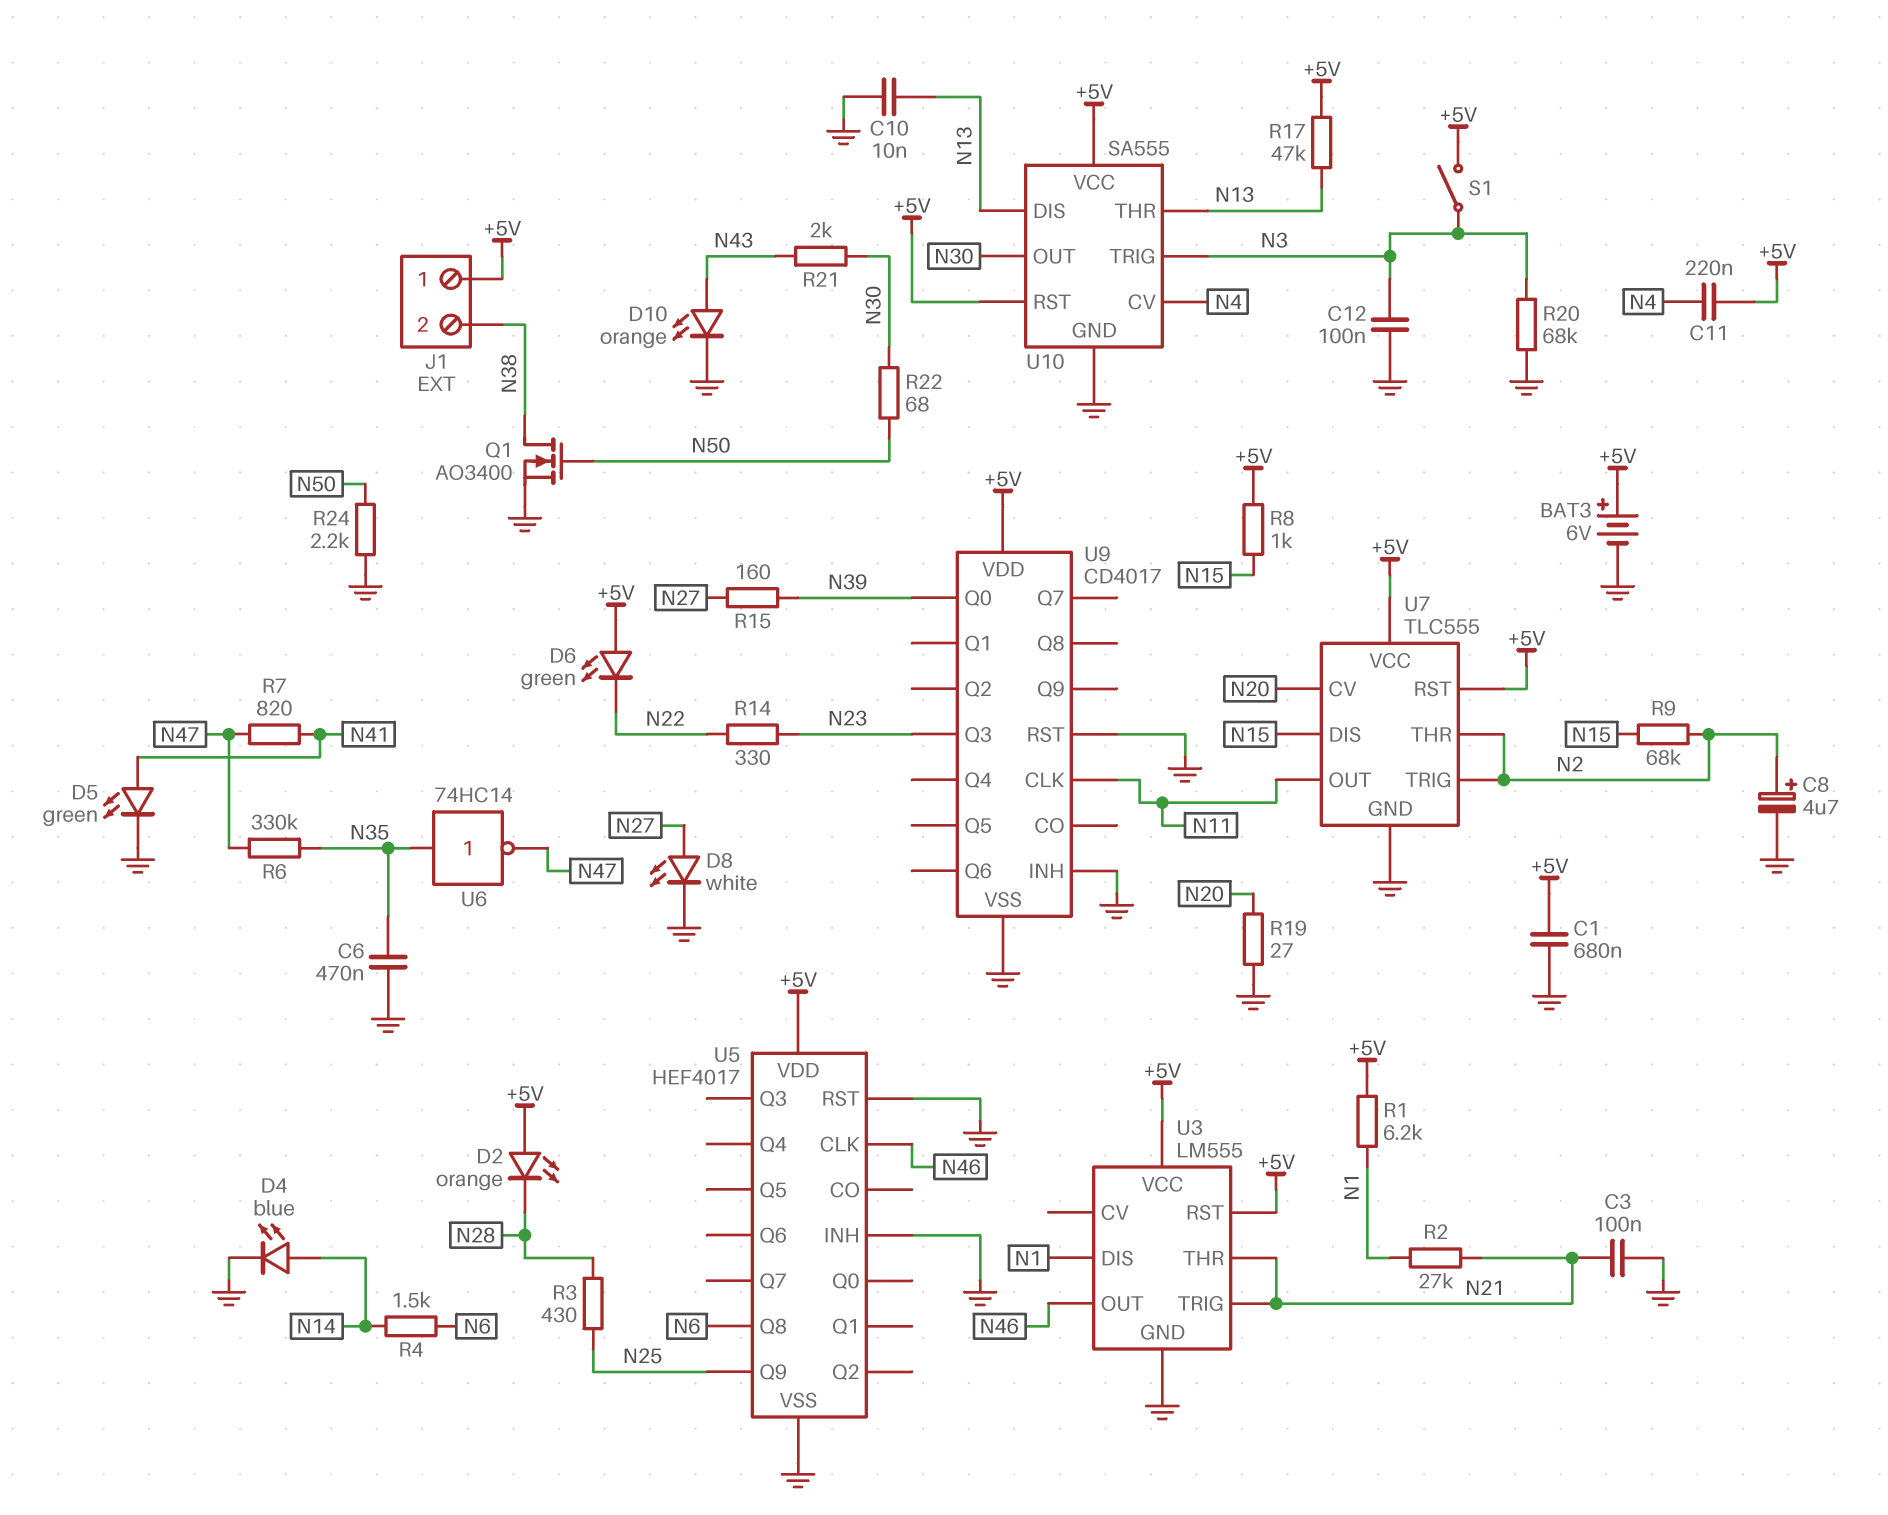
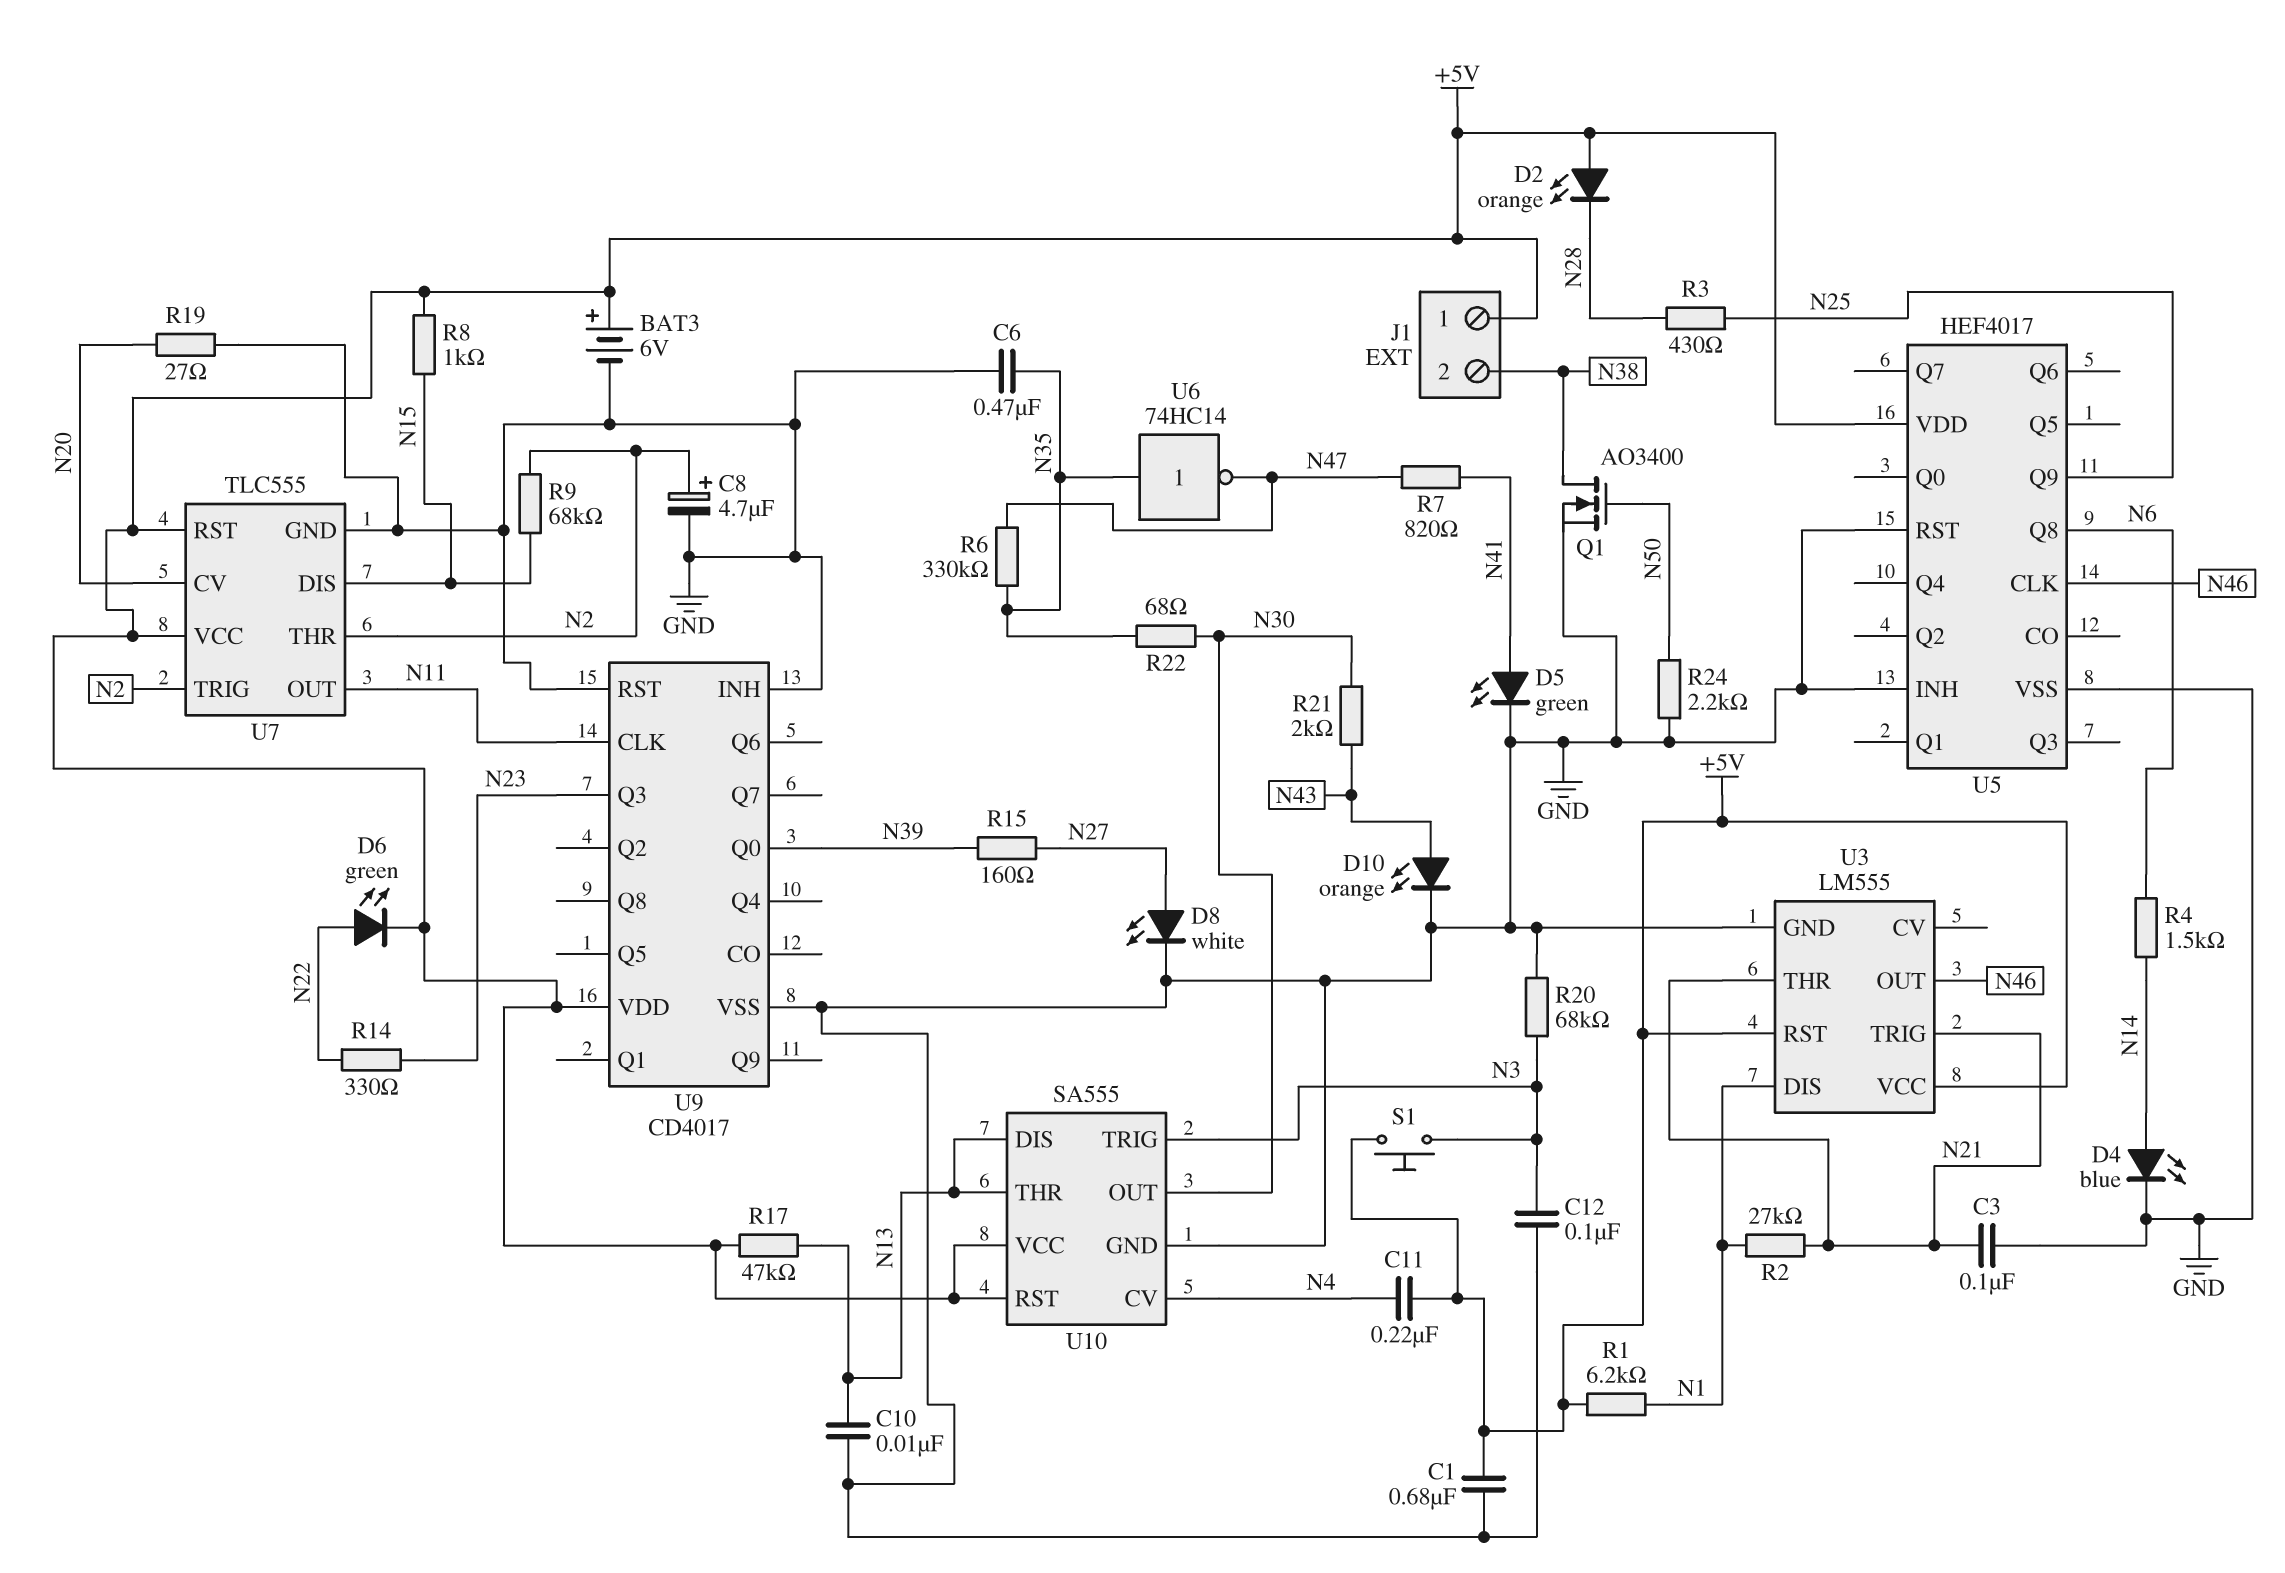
D6: LED green (A +5V, K N22) -> LED green (A N22, K +5V)
R22: 68 (N30, N50) -> 68 (N30, N35)
S1: switch (+5V, N3) -> button (+5V, N3)

